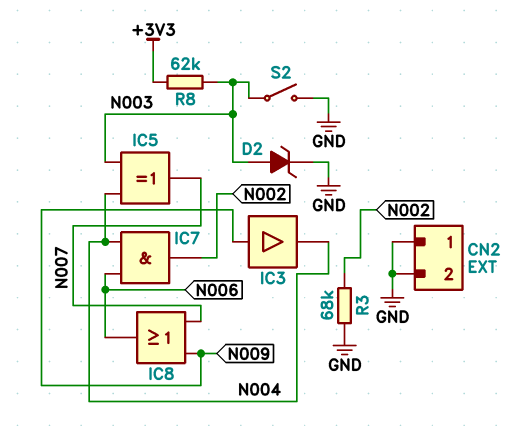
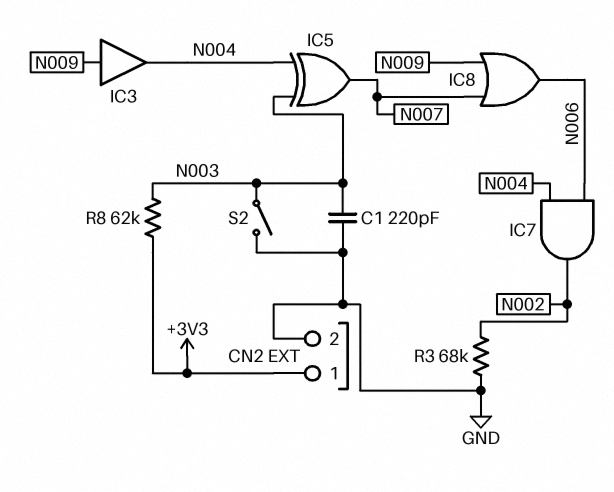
C1: none -> 220pF (GND, N003)
CN2 pin 1: GND -> +3V3
D2: zener (A N003, K GND) -> none

